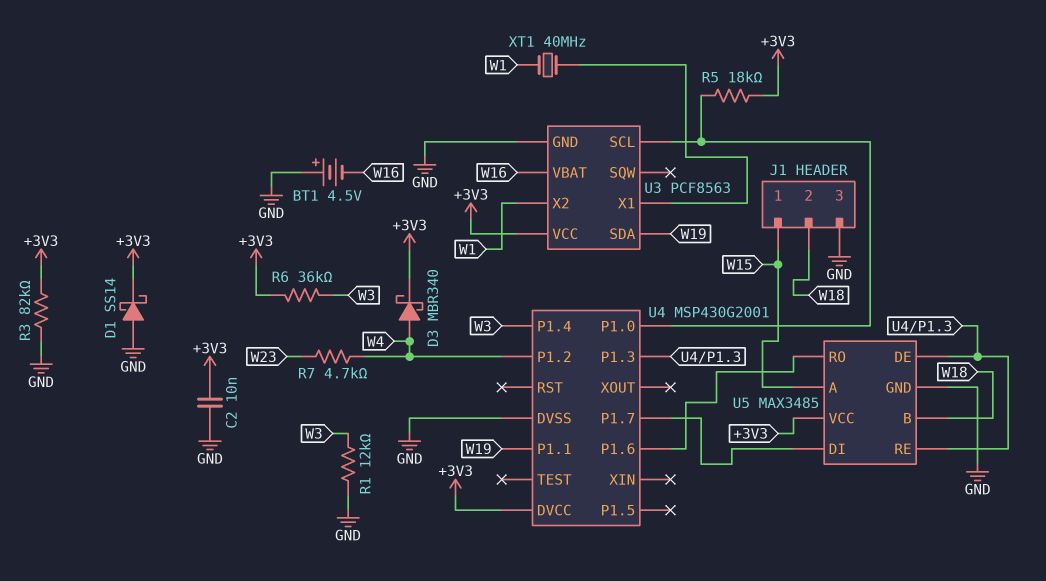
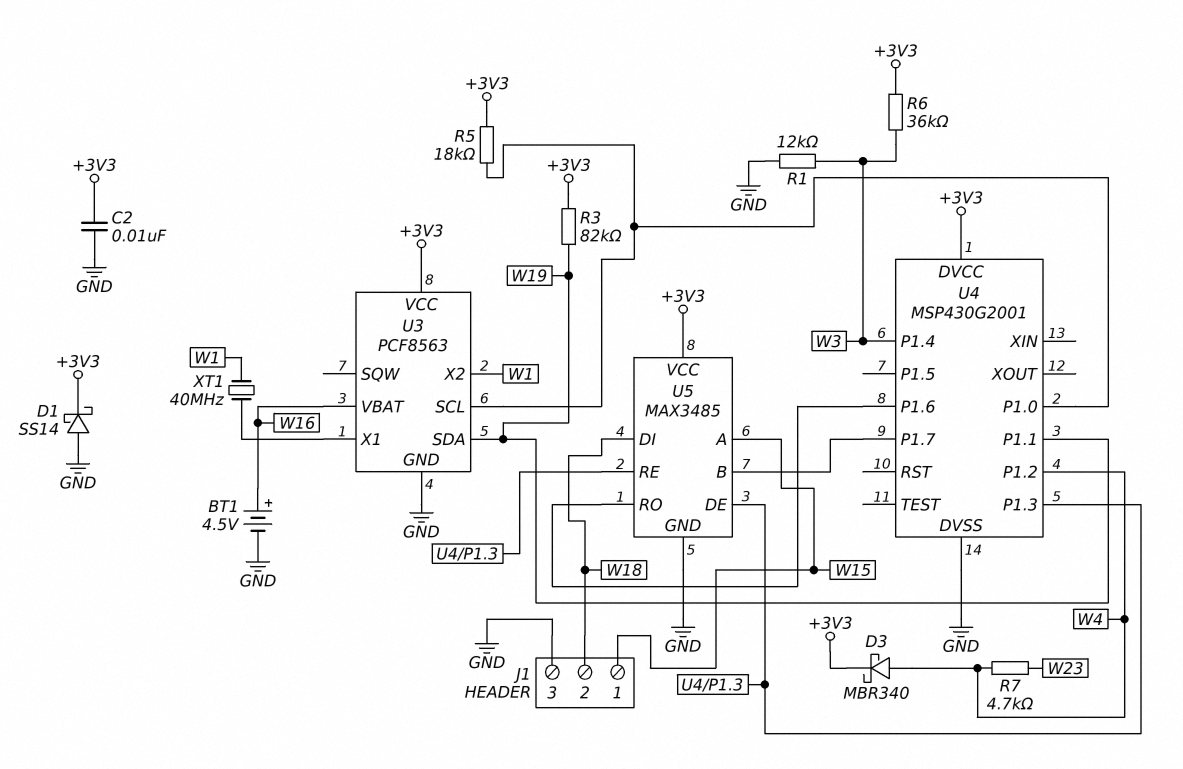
BT1: 4.5V (plus GND, minus W16) -> 4.5V (plus W16, minus GND)
R3: 82k (+3V3, GND) -> 82k (+3V3, W19)
U5 pin B: W18 -> U4/P1.7
U5 pin DI: U4/P1.7 -> W18

